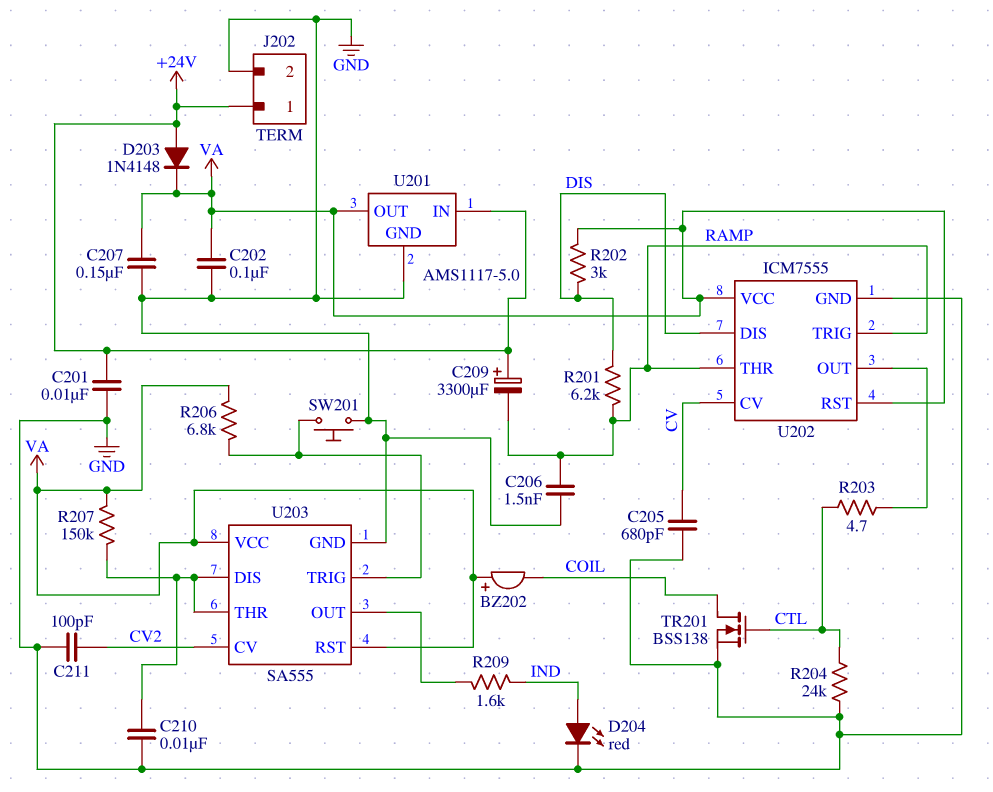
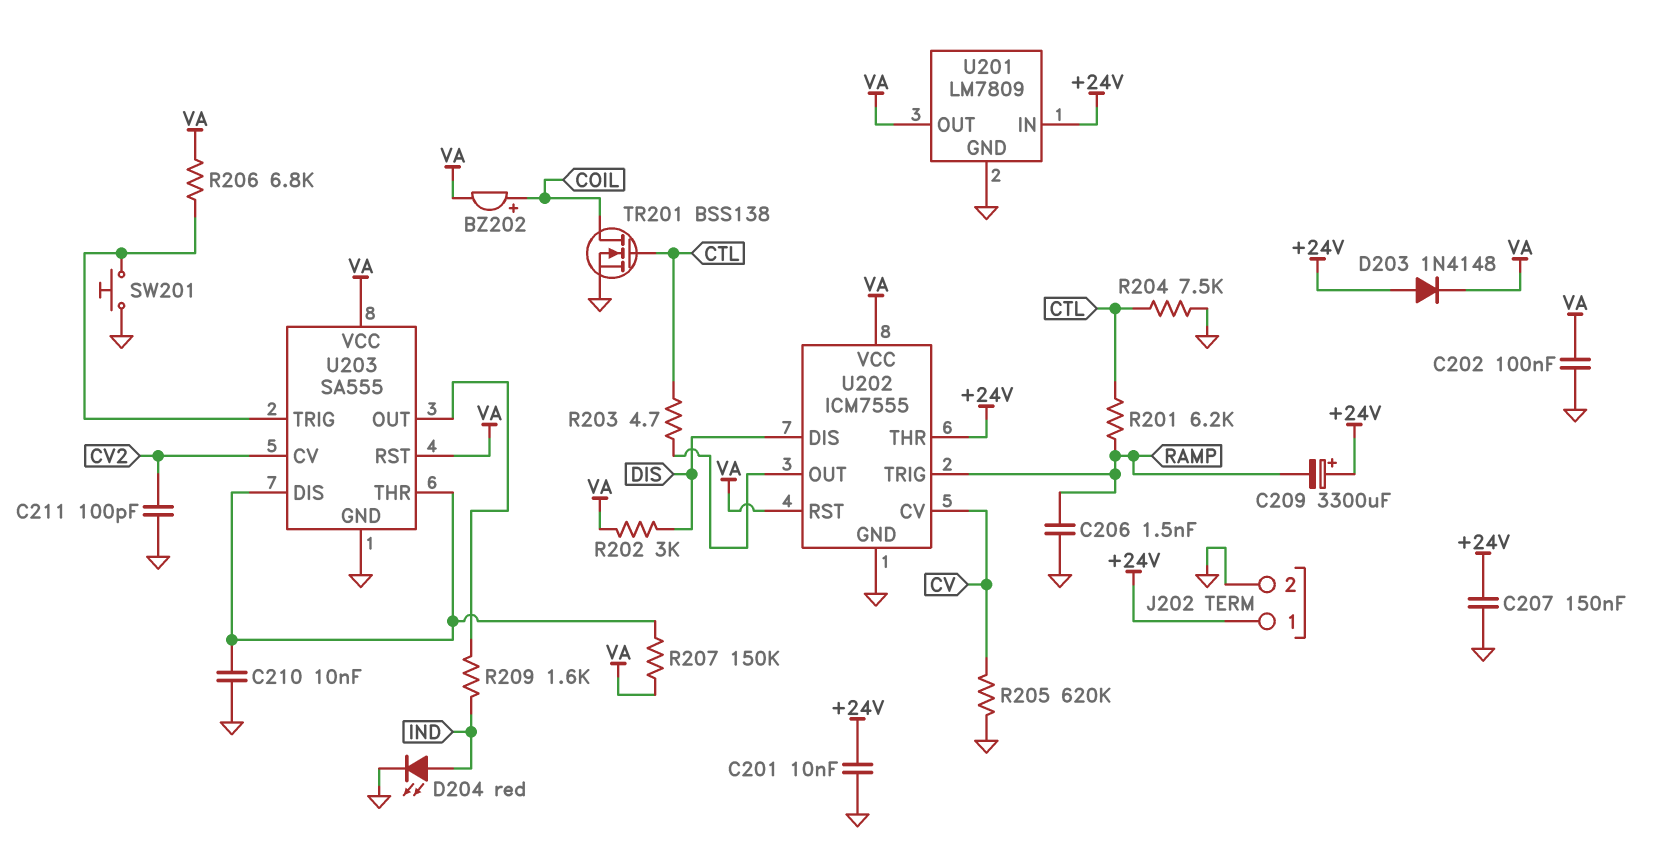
BZ202: buzzer (plus VA, minus COIL) -> buzzer (plus COIL, minus VA)
C205: 680pF (CV, GND) -> none
C207: 150nF (GND, VA) -> 150nF (+24V, GND)
R201: 6.2k (DIS, RAMP) -> 6.2k (CTL, RAMP)
R204: 24k (CTL, GND) -> 7.5k (CTL, GND)
R205: none -> 620k (CV, GND)
U201: AMS1117-5.0 -> LM7809
U202 pin THR: RAMP -> +24V

